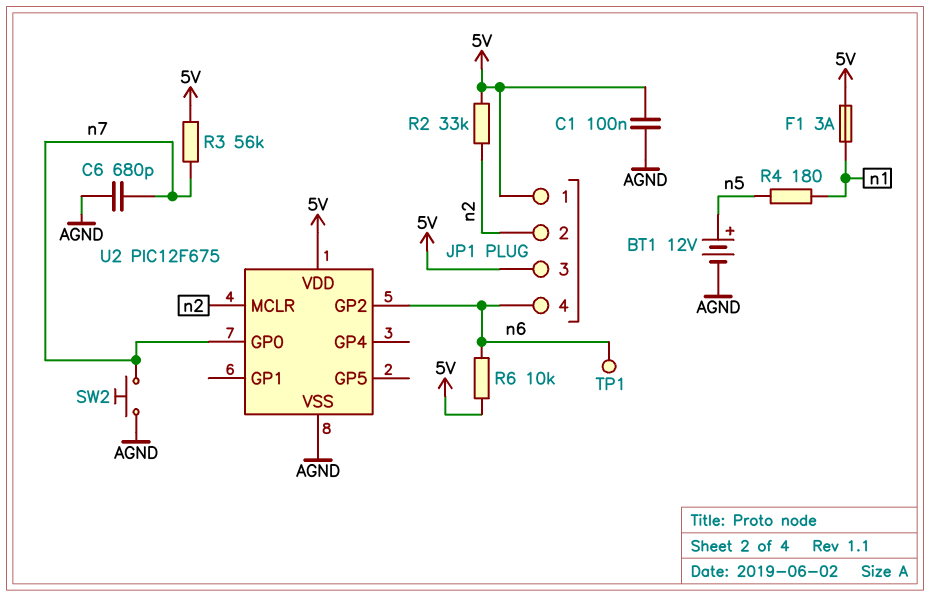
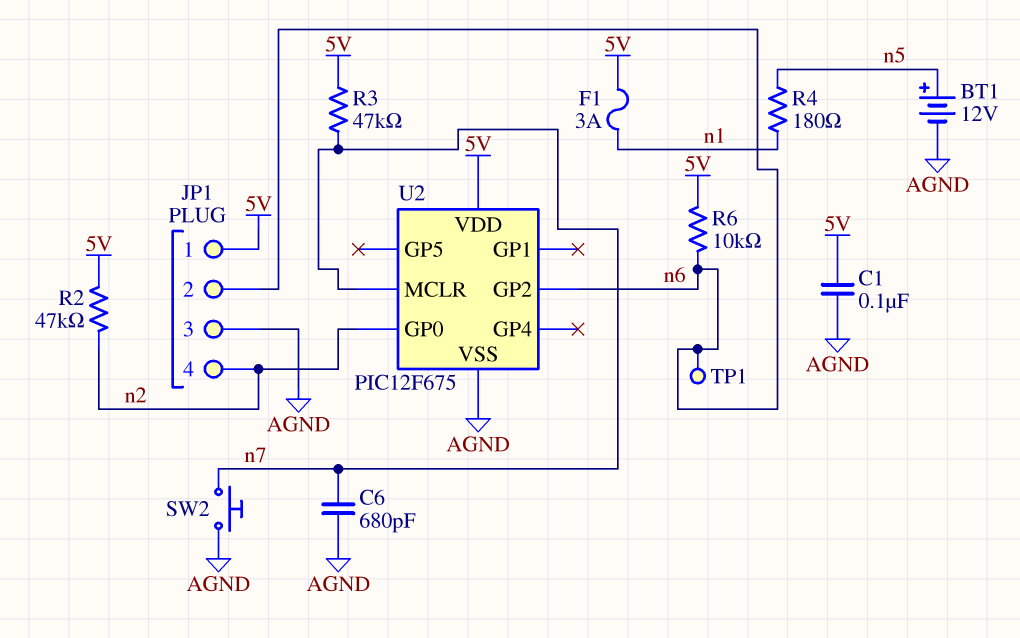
JP1 pin 2: n2 -> n6
JP1 pin 3: 5V -> AGND
JP1 pin 4: n6 -> n2
R2: 33k (5V, n2) -> 47k (5V, n2)
R3: 56k (5V, n7) -> 47k (5V, n7)
U2 pin GP0: n7 -> n2
U2 pin MCLR: n2 -> n7

